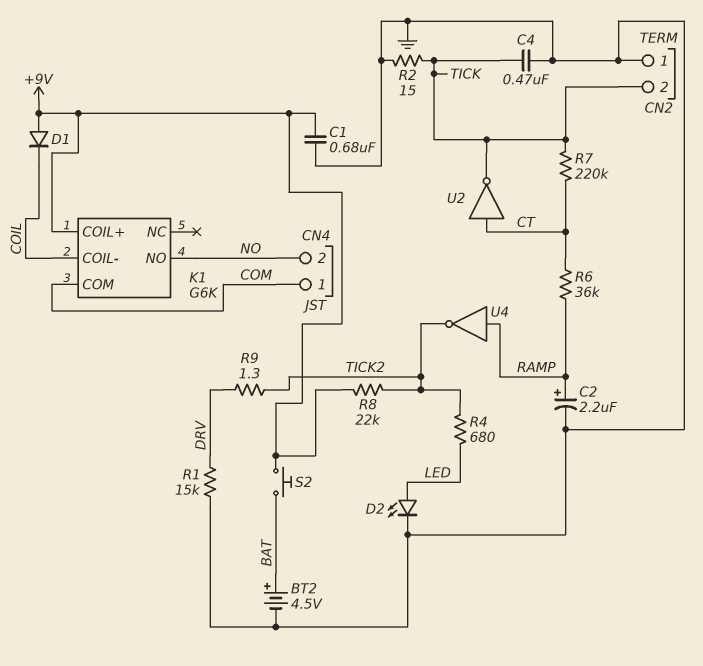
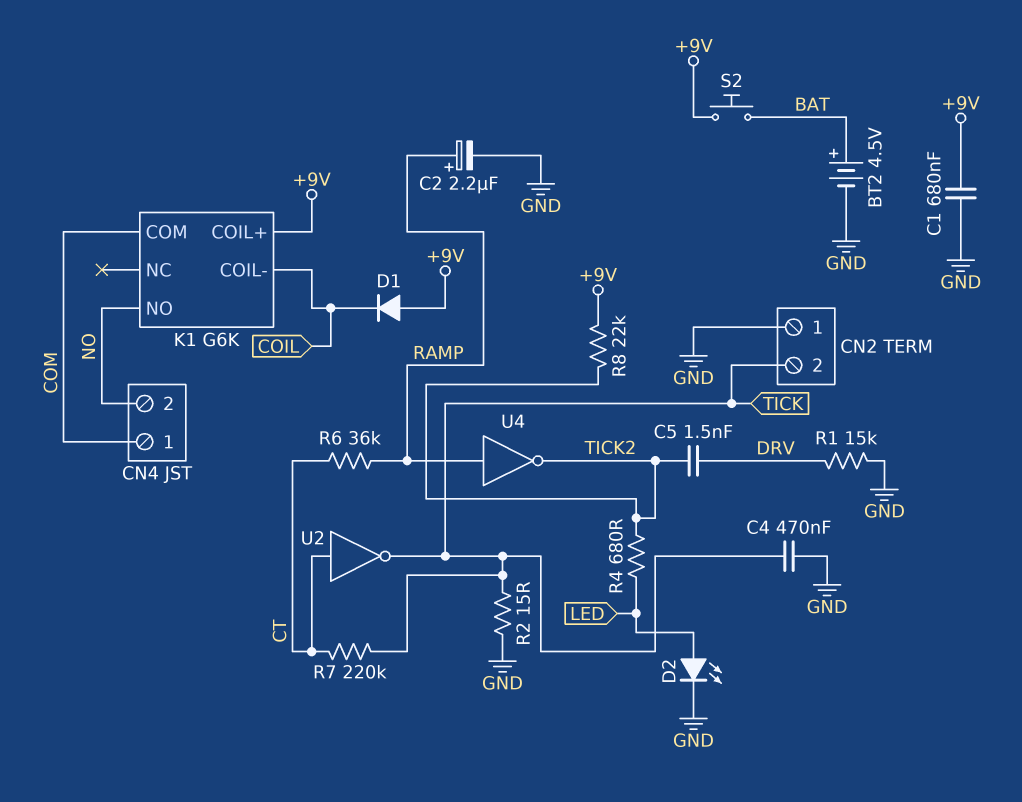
C5: none -> 1.5nF (DRV, TICK2)
R9: 1.3 (DRV, TICK2) -> none

